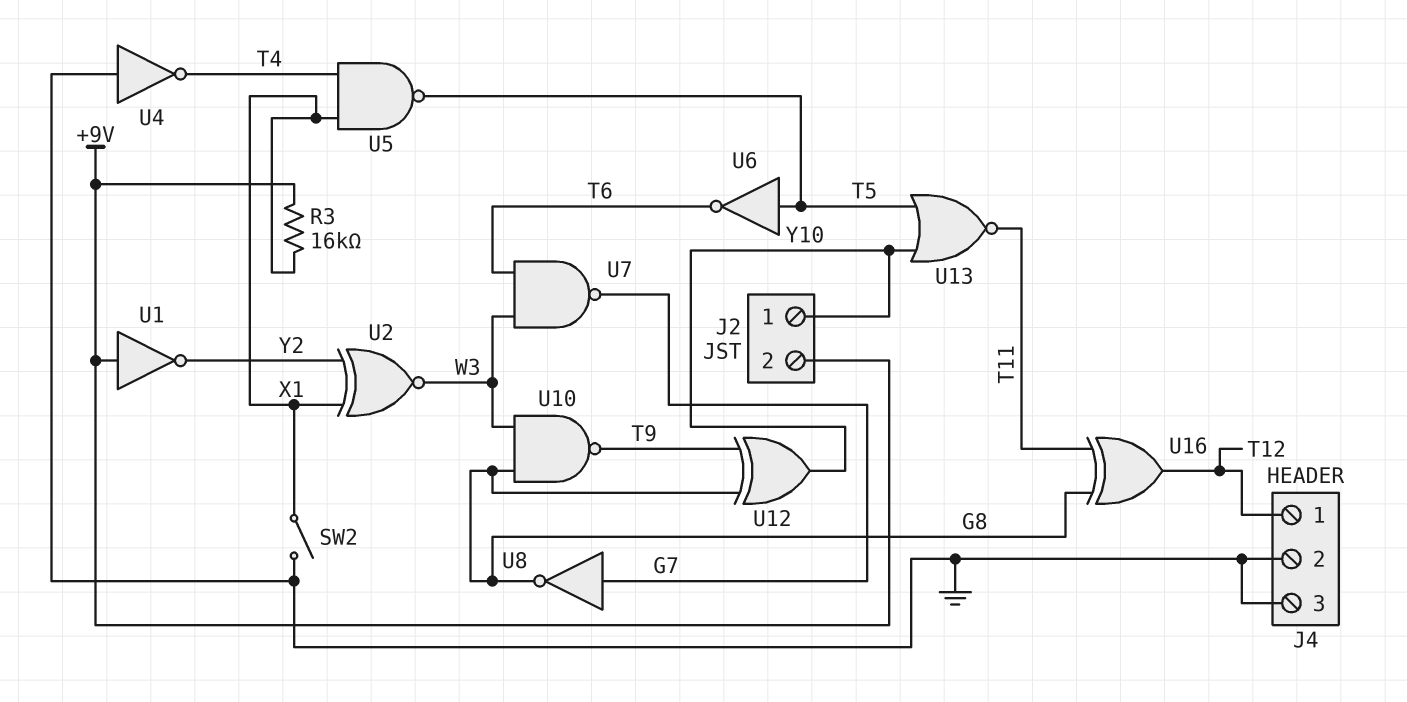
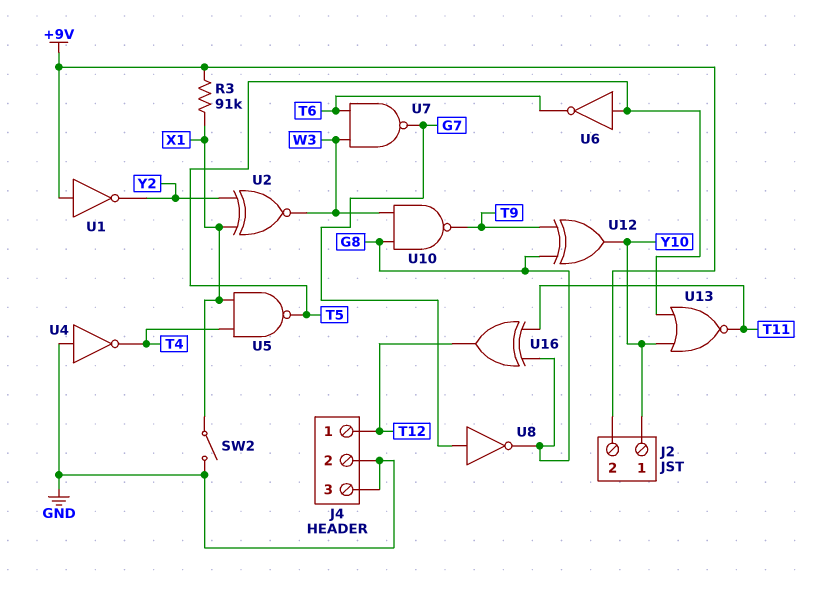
R3: 16k (+9V, X1) -> 91k (+9V, X1)

